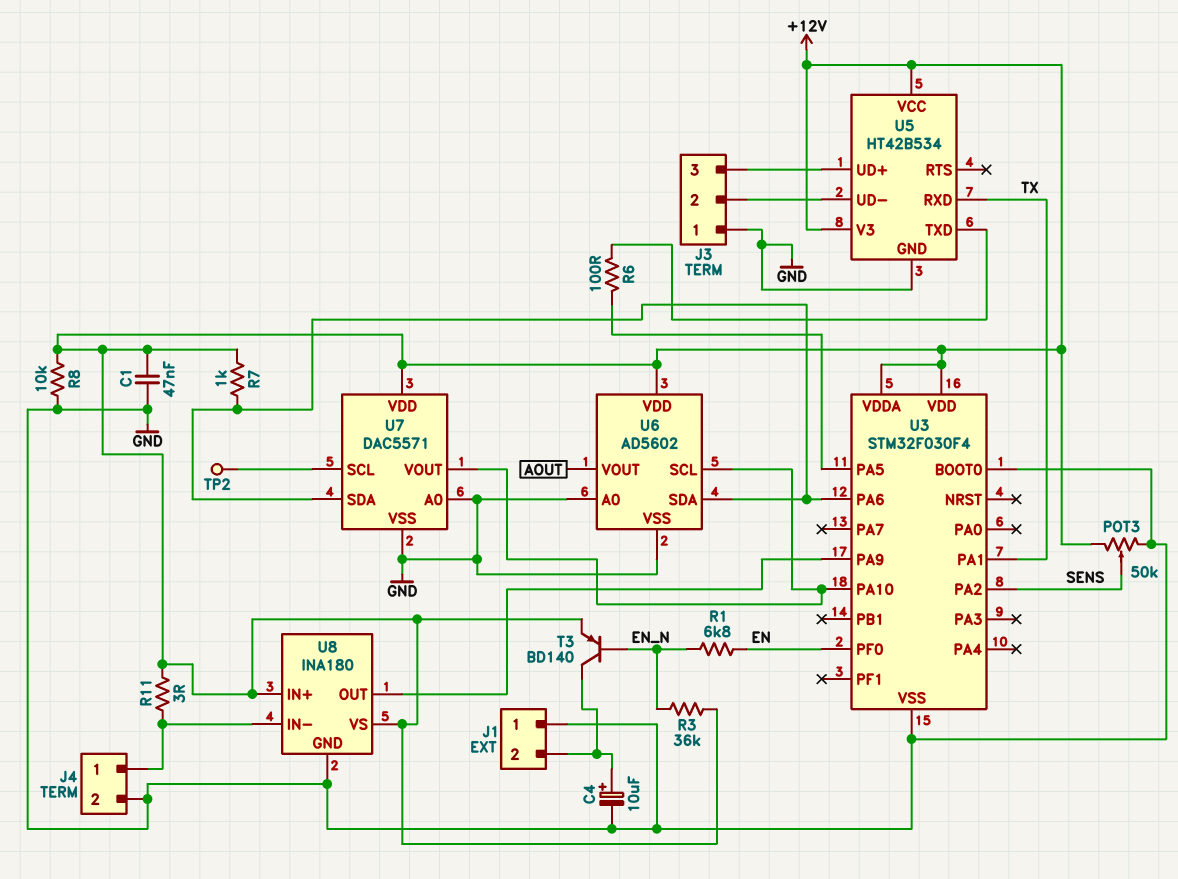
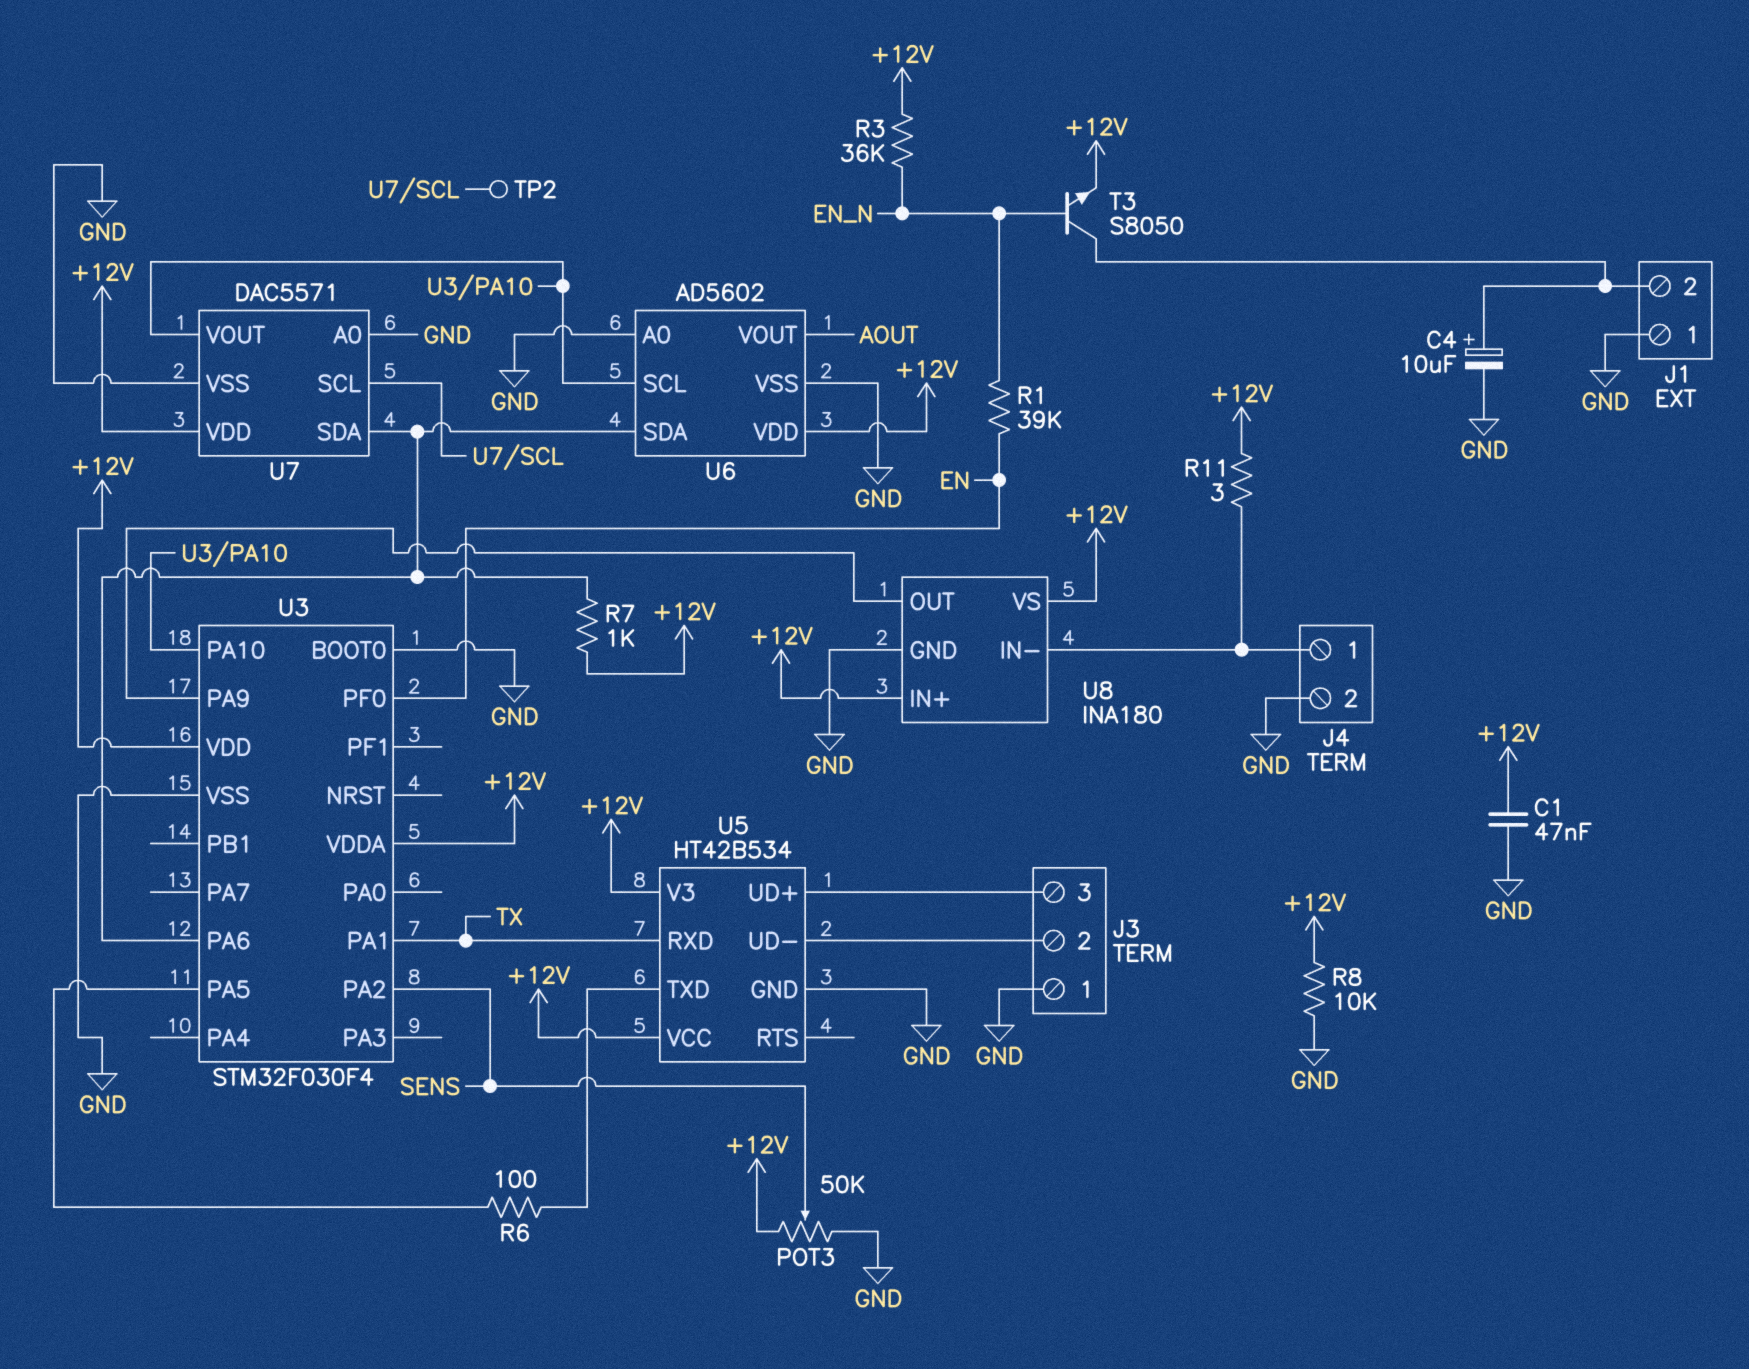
R1: 6.8k (EN, EN_N) -> 39k (EN, EN_N)
T3: PNP BD140 (B EN_N, C J1/2, E +12V) -> NPN S8050 (B EN_N, C J1/2, E +12V)

